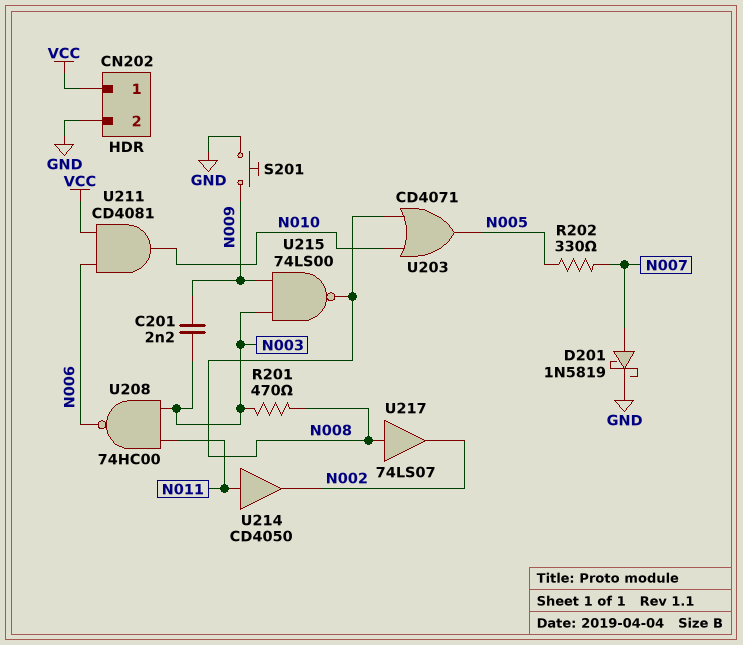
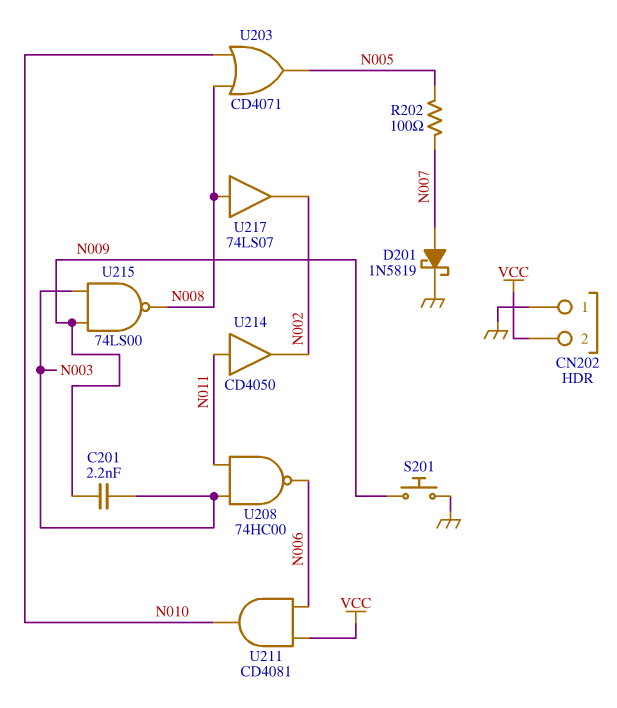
CN202 pin 1: VCC -> GND
CN202 pin 2: GND -> VCC
R201: 470 (N003, N008) -> none
R202: 330 (N005, N007) -> 100 (N005, N007)

